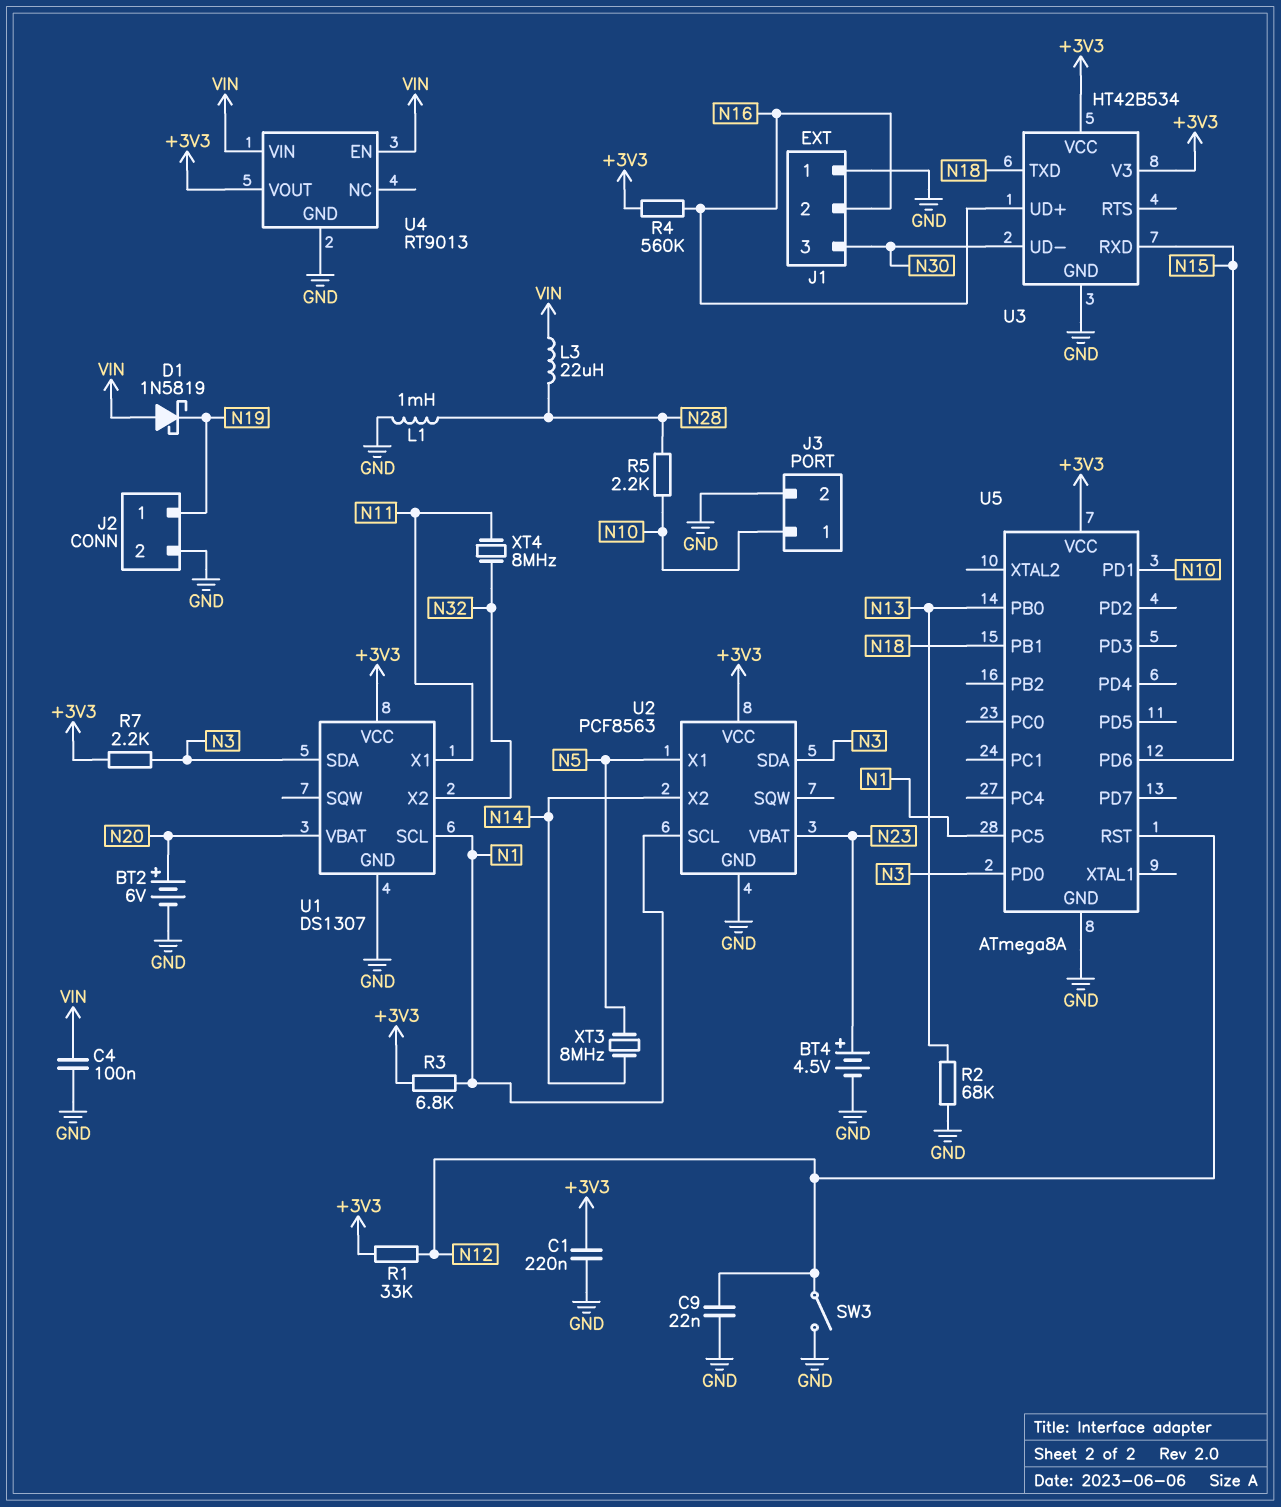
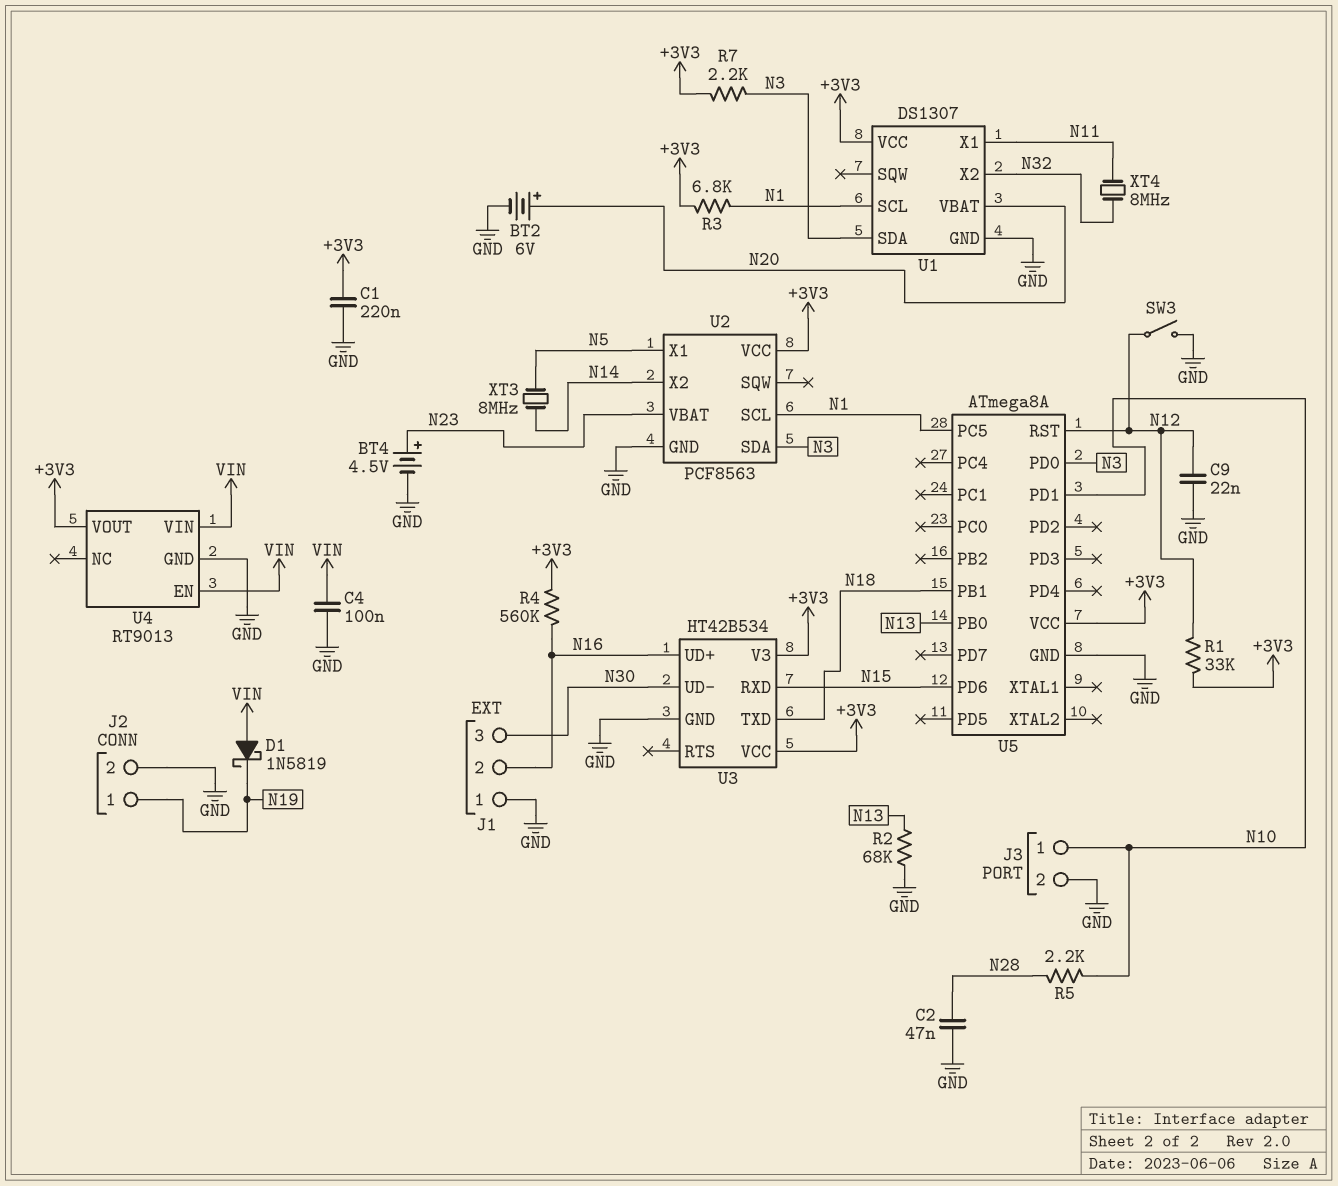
C2: none -> 47nF (GND, N28)
L1: 1mH (GND, N28) -> none
L3: 22uH (N28, VIN) -> none

